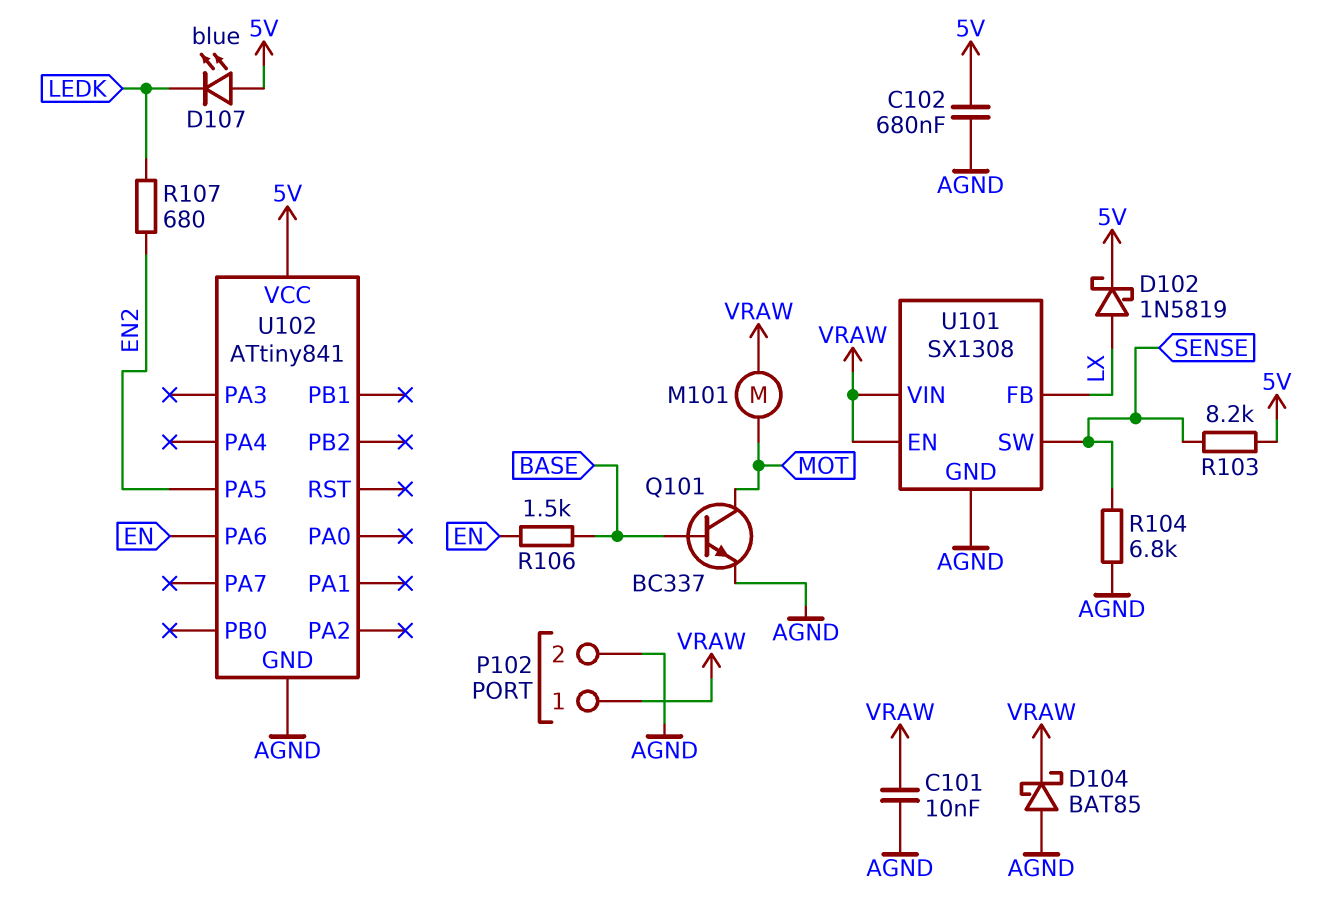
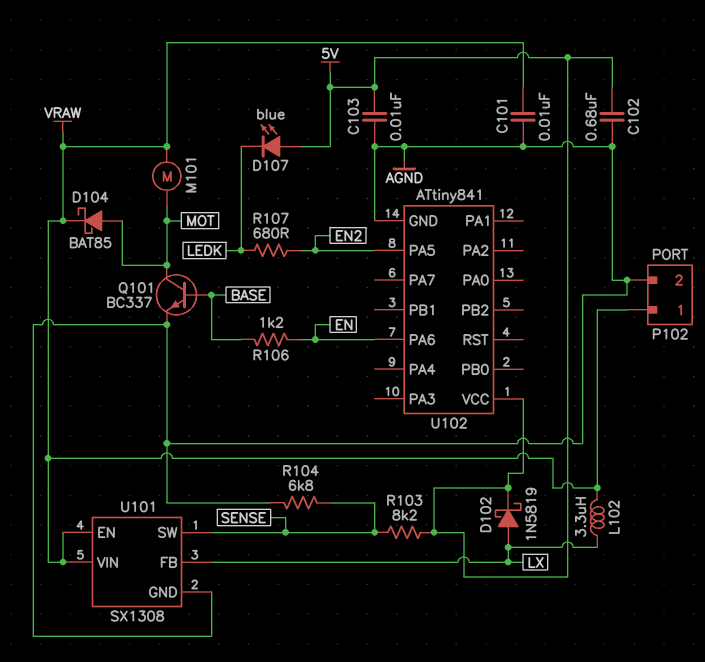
C103: none -> 10nF (5V, AGND)
D104: schottky BAT85 (A AGND, K VRAW) -> schottky BAT85 (A MOT, K VRAW)
L102: none -> 3.3uH (LX, VRAW)
R106: 1.5k (BASE, EN) -> 1.2k (BASE, EN)

